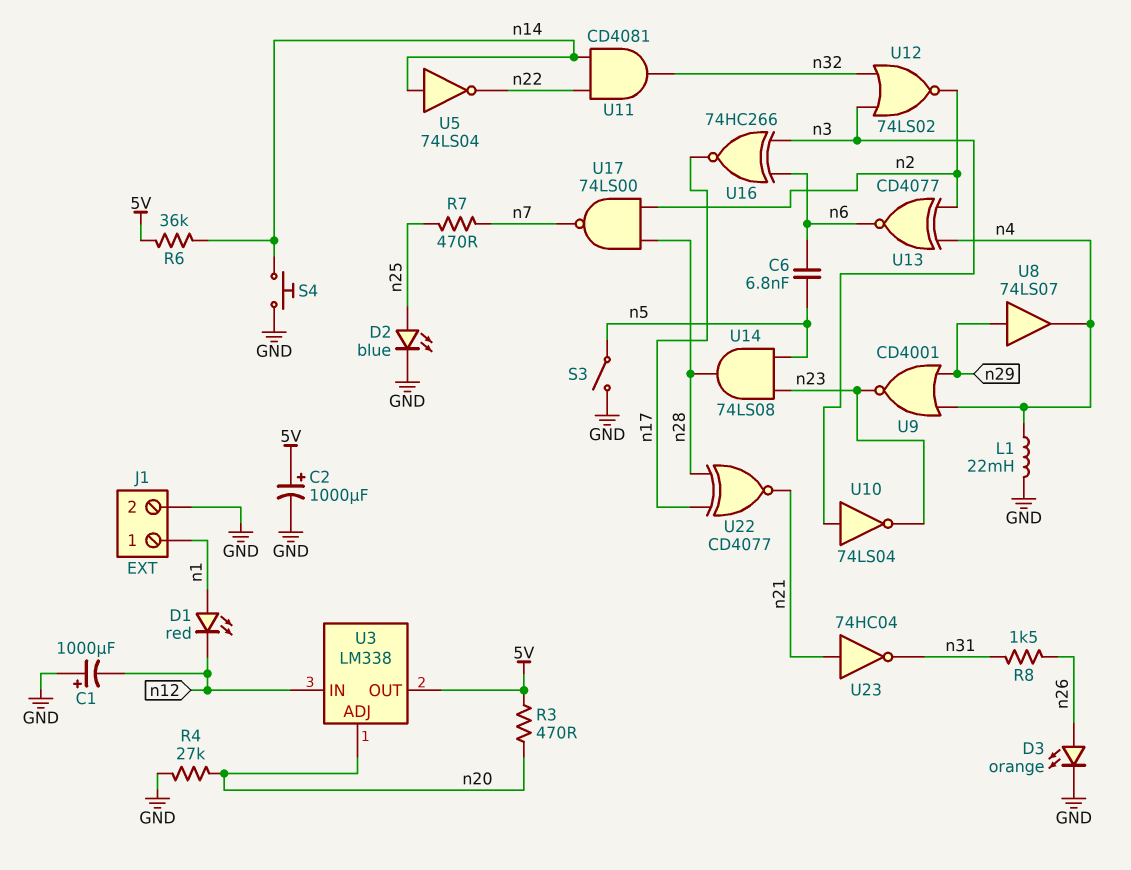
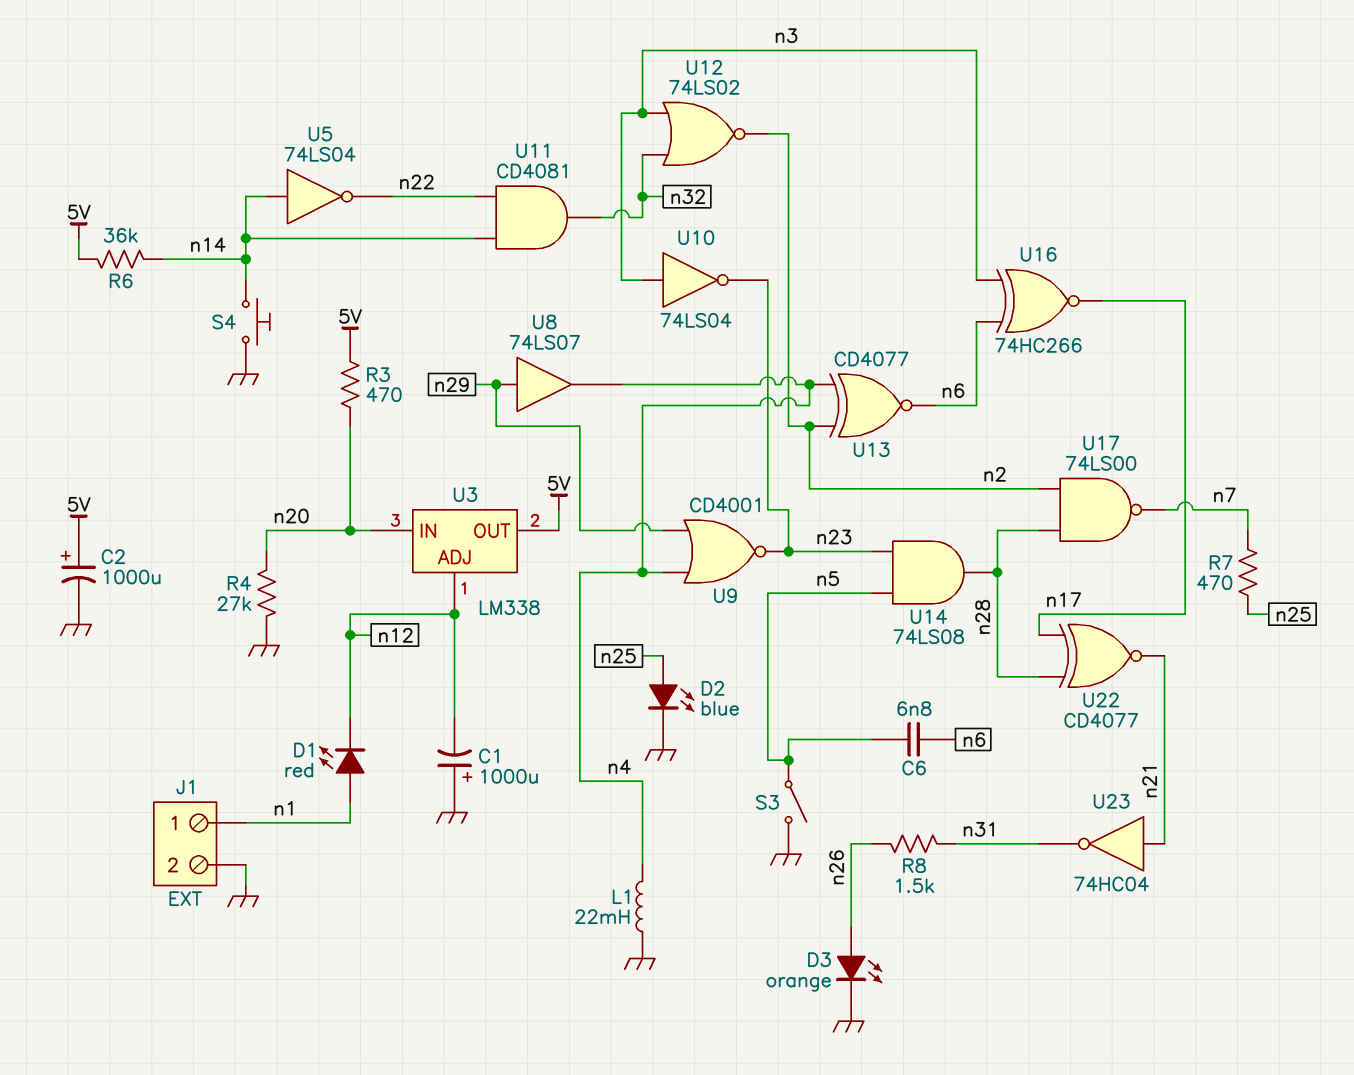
U3 pin ADJ: n20 -> n12
U3 pin IN: n12 -> n20

